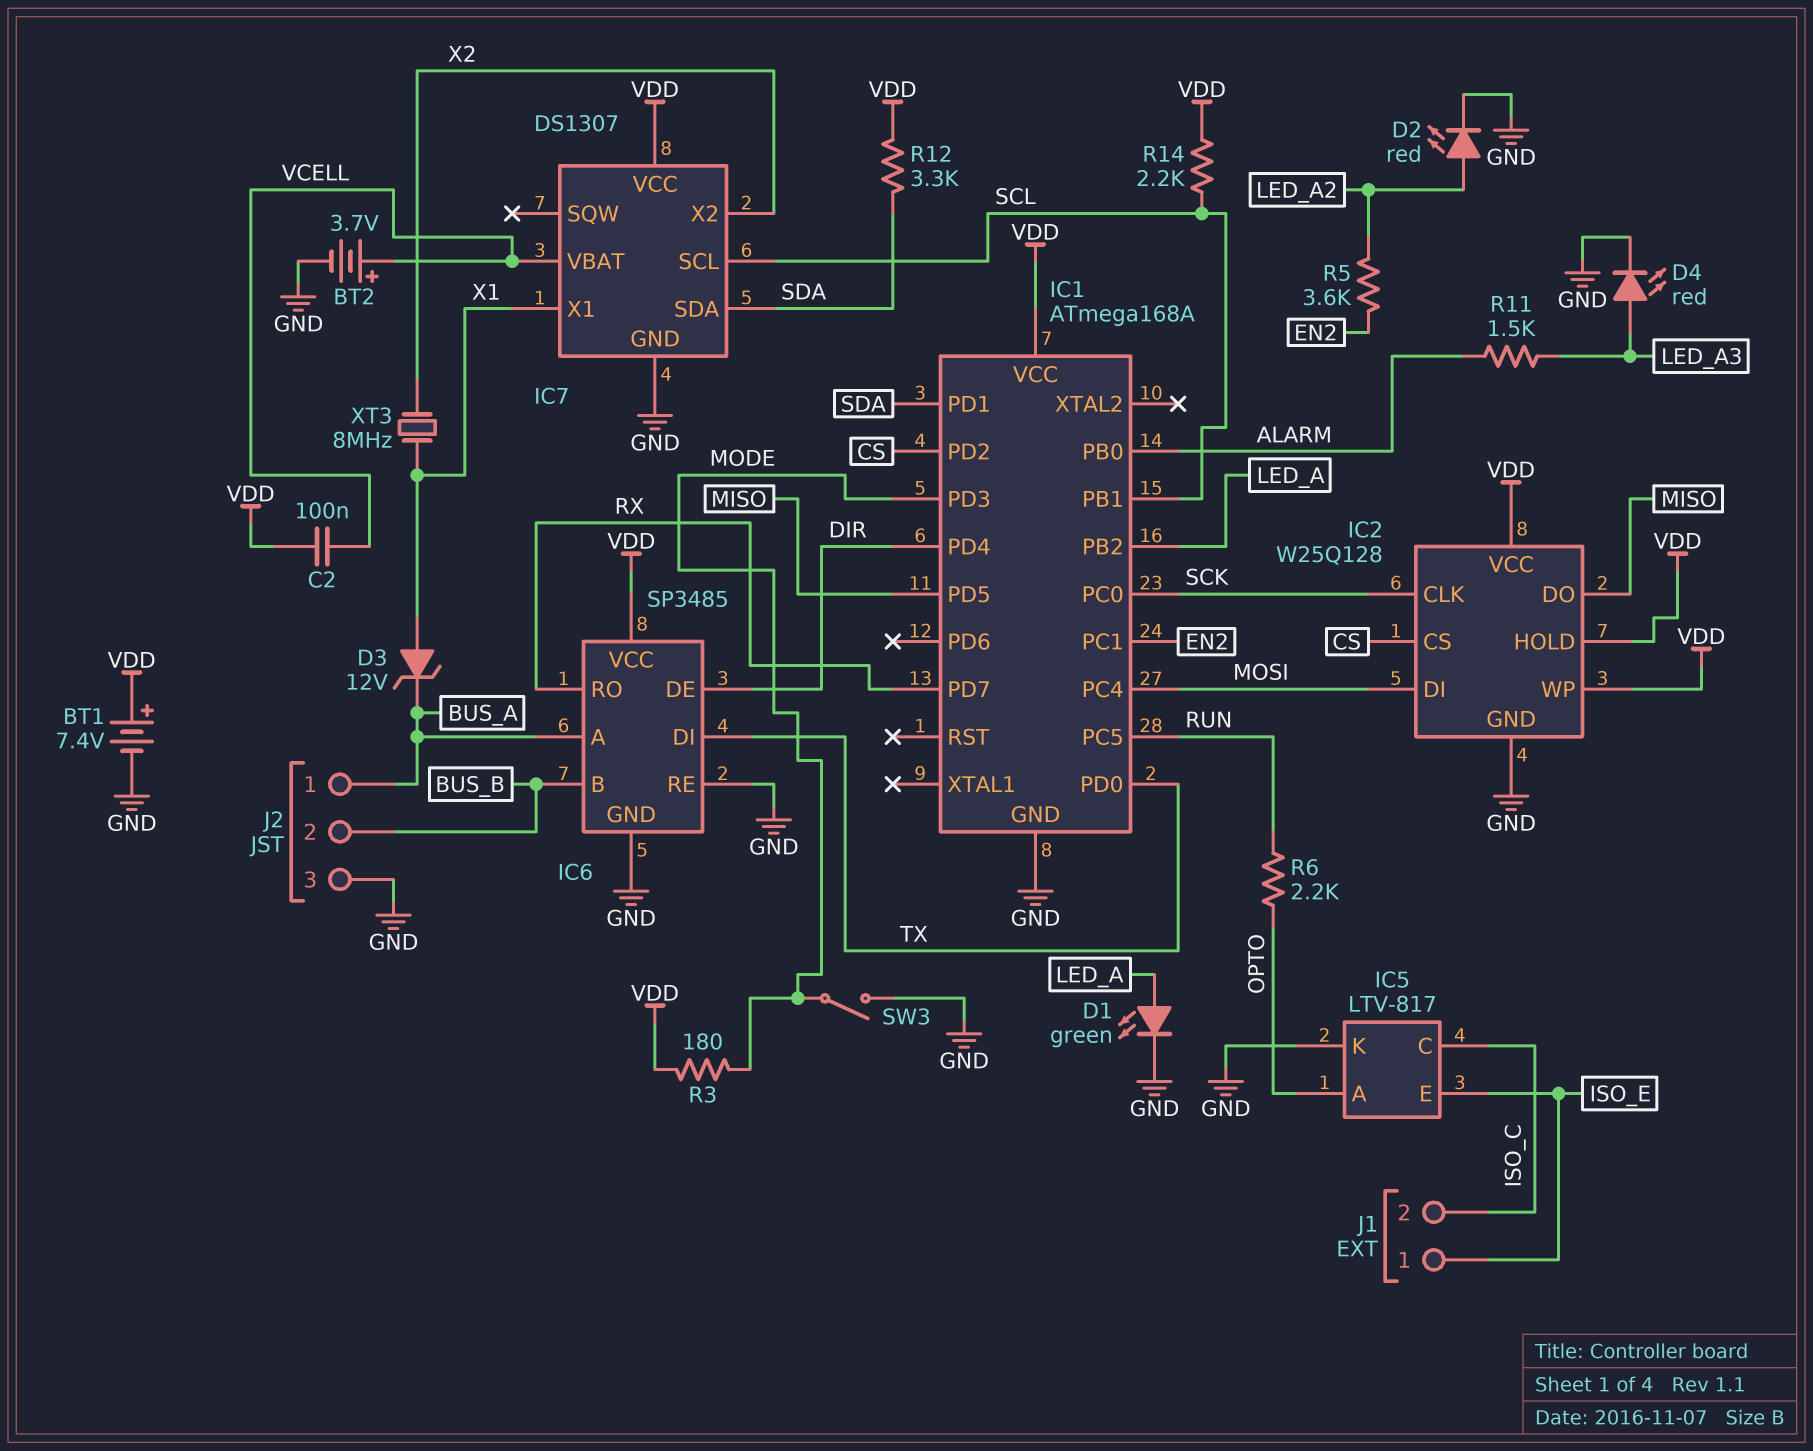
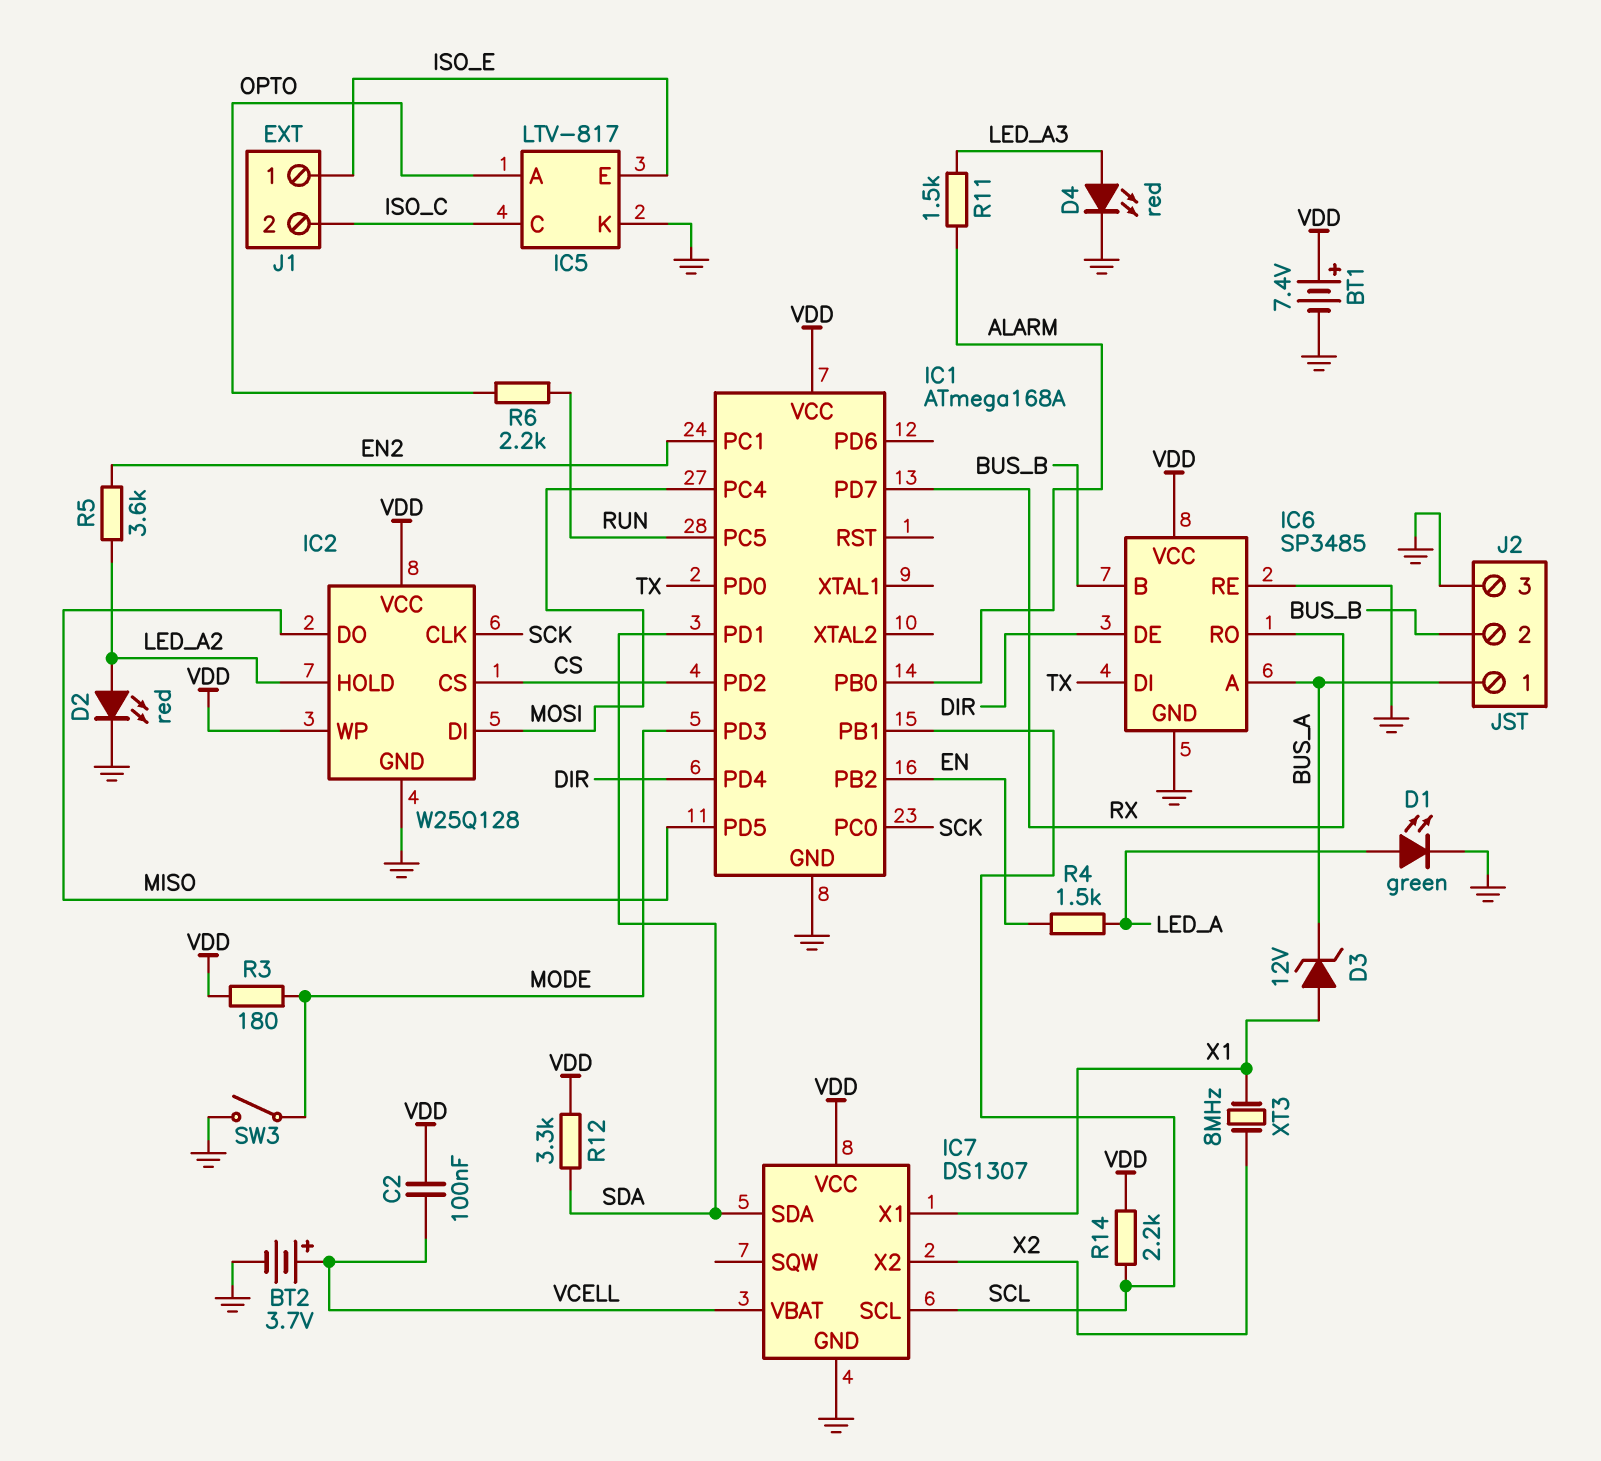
IC1 pin PB2: LED_A -> EN
IC2 pin HOLD: VDD -> LED_A2
R4: none -> 1.5k (EN, LED_A)

